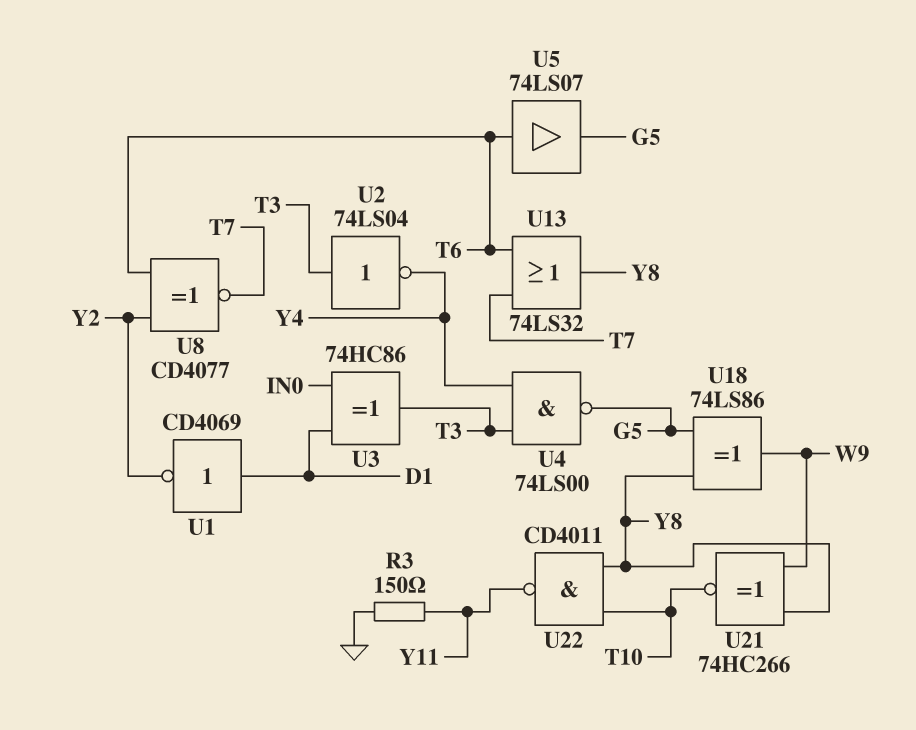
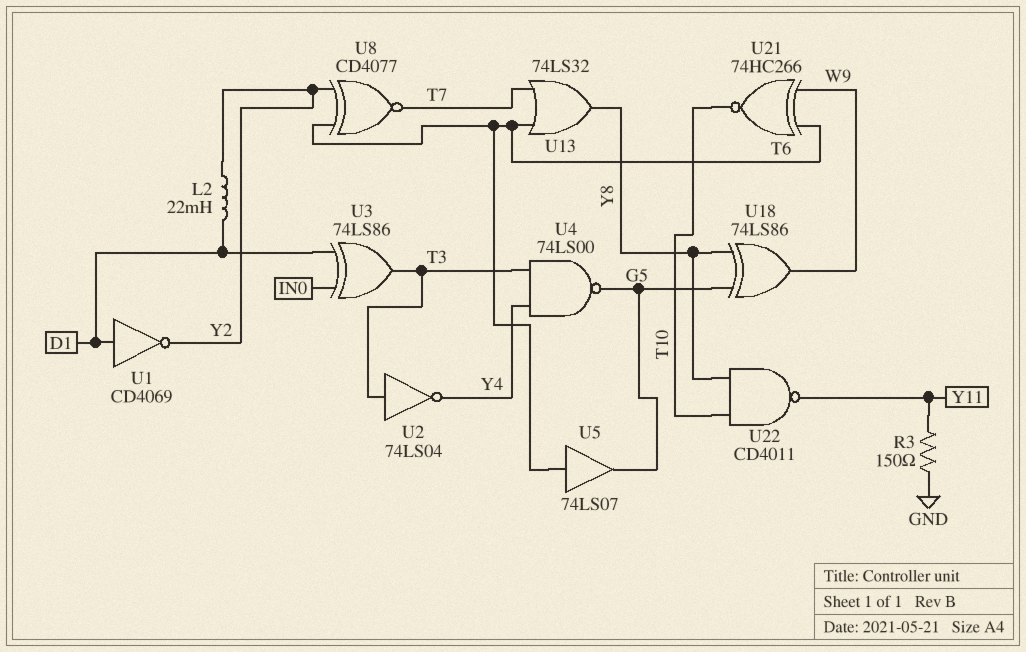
L2: none -> 22mH (D1, Y2)
U3: XOR 74HC86 (in D1, in IN0, out T3) -> XOR 74LS86 (in D1, in IN0, out T3)
U21: XNOR 74HC266 (in W9, in Y8, out T10) -> XNOR 74HC266 (in T6, in W9, out T10)

